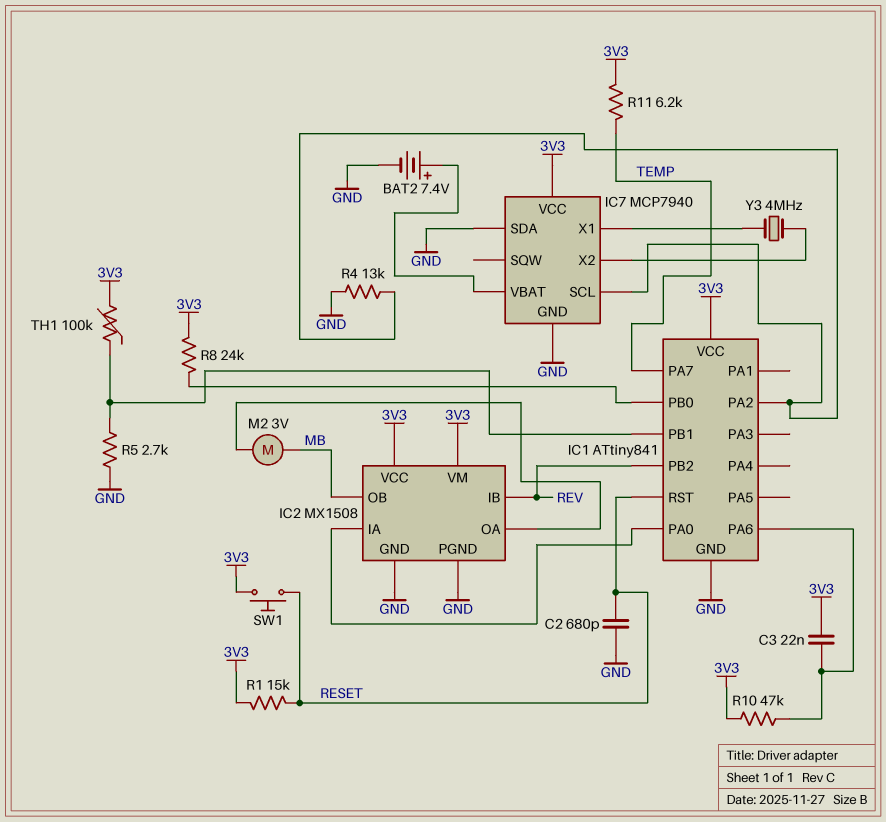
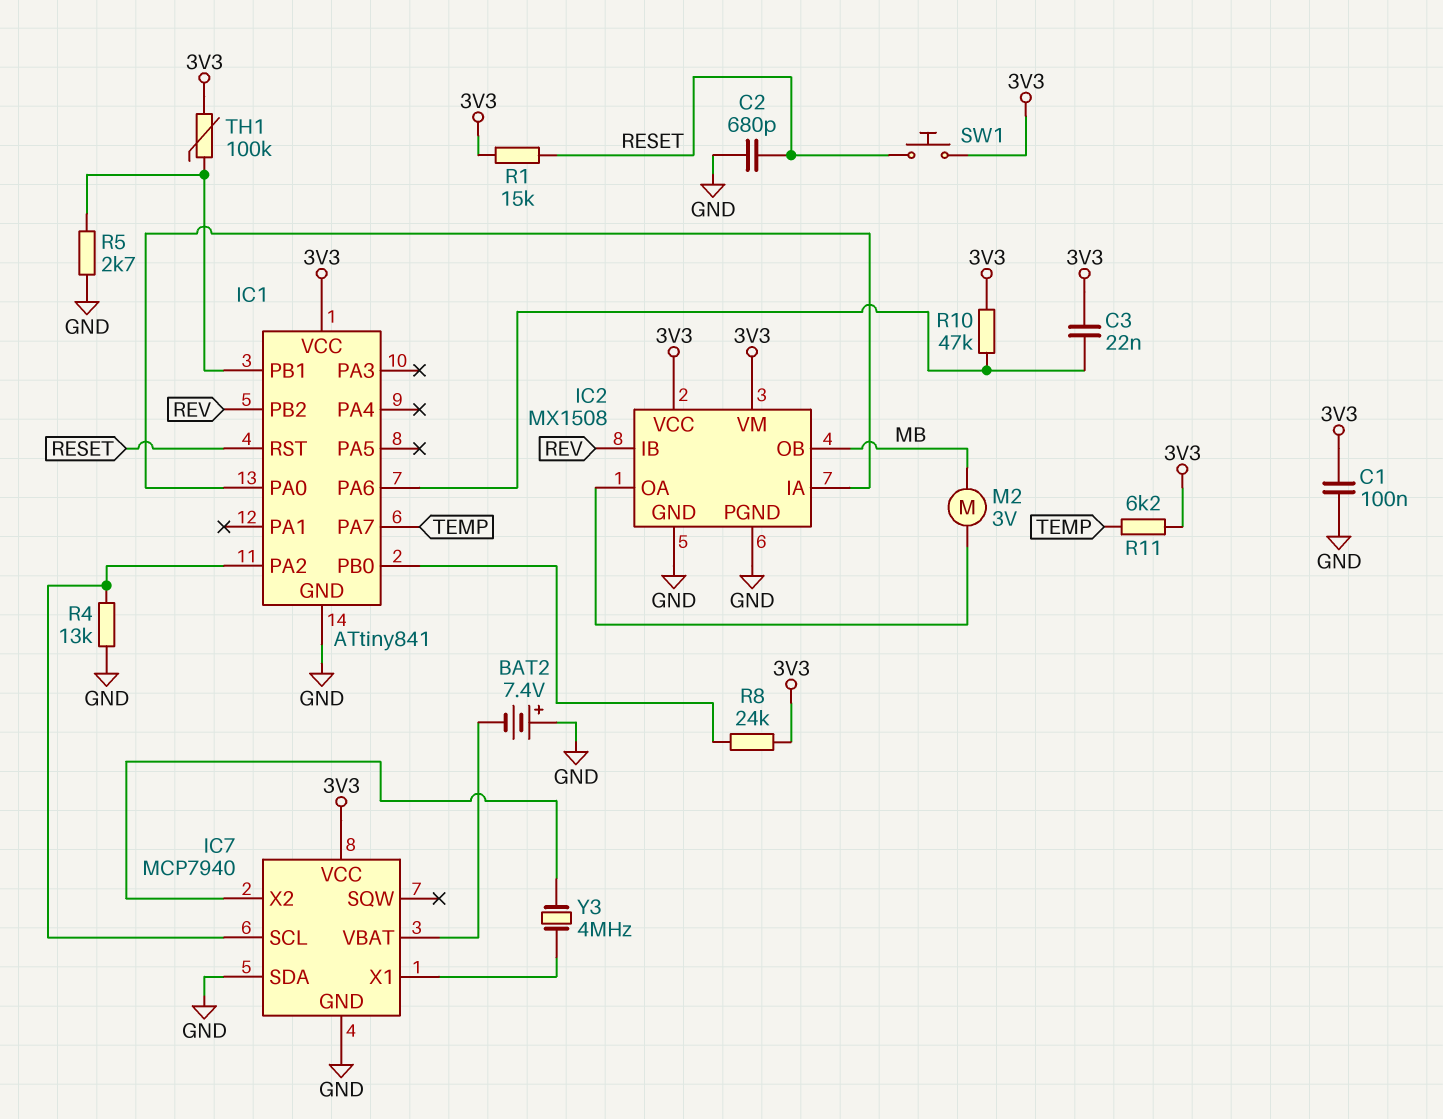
BAT2: 7.4V (plus IC7/VBAT, minus GND) -> 7.4V (plus GND, minus IC7/VBAT)
C1: none -> 100nF (3V3, GND)

